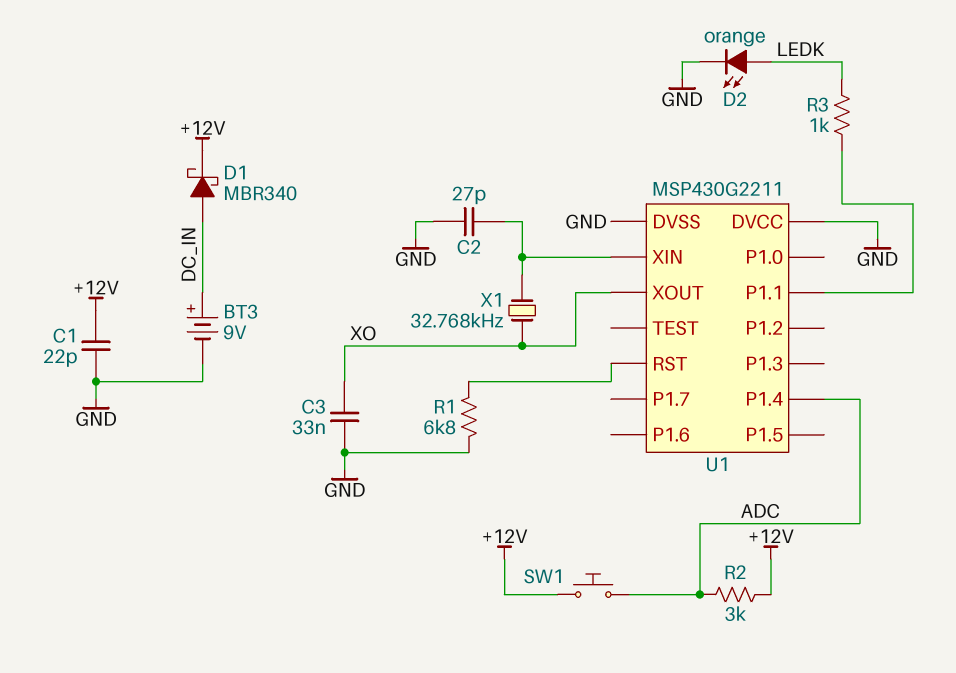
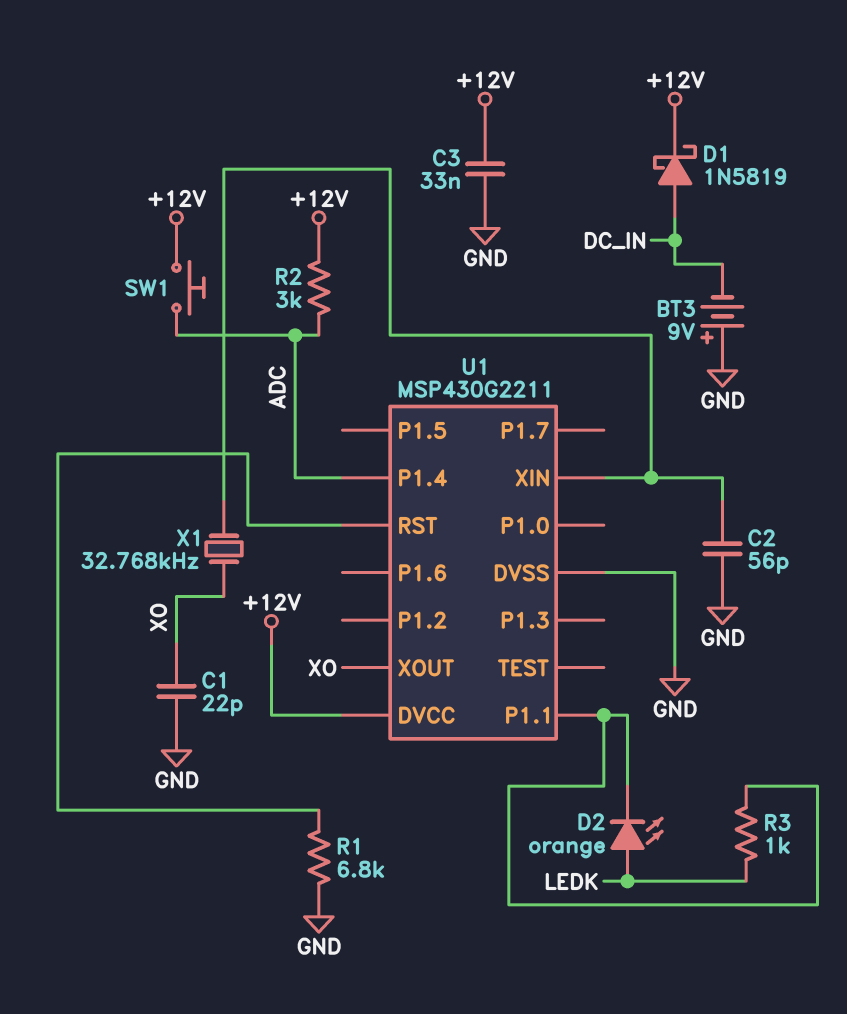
BT3: 9V (plus DC_IN, minus GND) -> 9V (plus GND, minus DC_IN)
C1: 22pF (+12V, GND) -> 22pF (GND, XO)
C2: 27pF (GND, U1/XIN) -> 56pF (GND, U1/XIN)
C3: 33nF (GND, XO) -> 33nF (+12V, GND)
D1: schottky MBR340 (A DC_IN, K +12V) -> schottky 1N5819 (A DC_IN, K +12V)
D2: LED orange (A LEDK, K GND) -> LED orange (A LEDK, K U1/P1.1)
U1 pin DVCC: GND -> +12V

